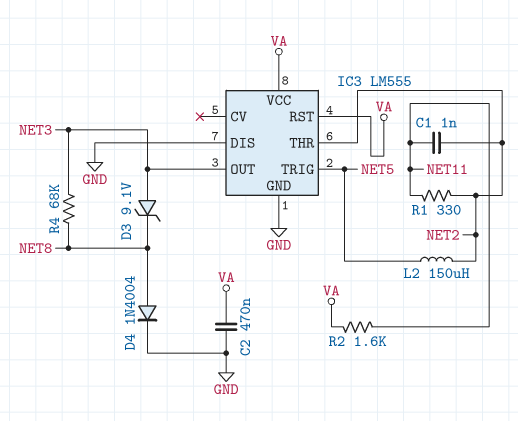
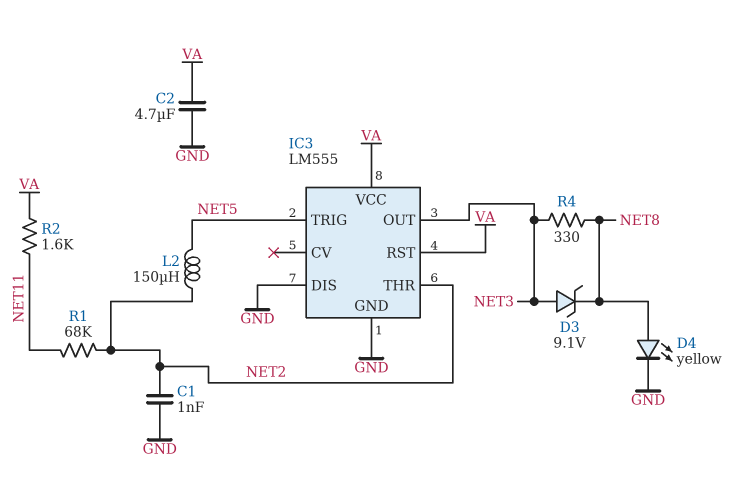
C1: 1nF (NET2, NET11) -> 1nF (GND, NET2)
C2: 470nF (GND, VA) -> 4.7uF (GND, VA)
D4: diode 1N4004 (A NET8, K GND) -> LED yellow (A NET8, K GND)
R1: 330 (NET2, NET11) -> 68k (NET2, NET11)
R4: 68k (NET3, NET8) -> 330 (NET3, NET8)

